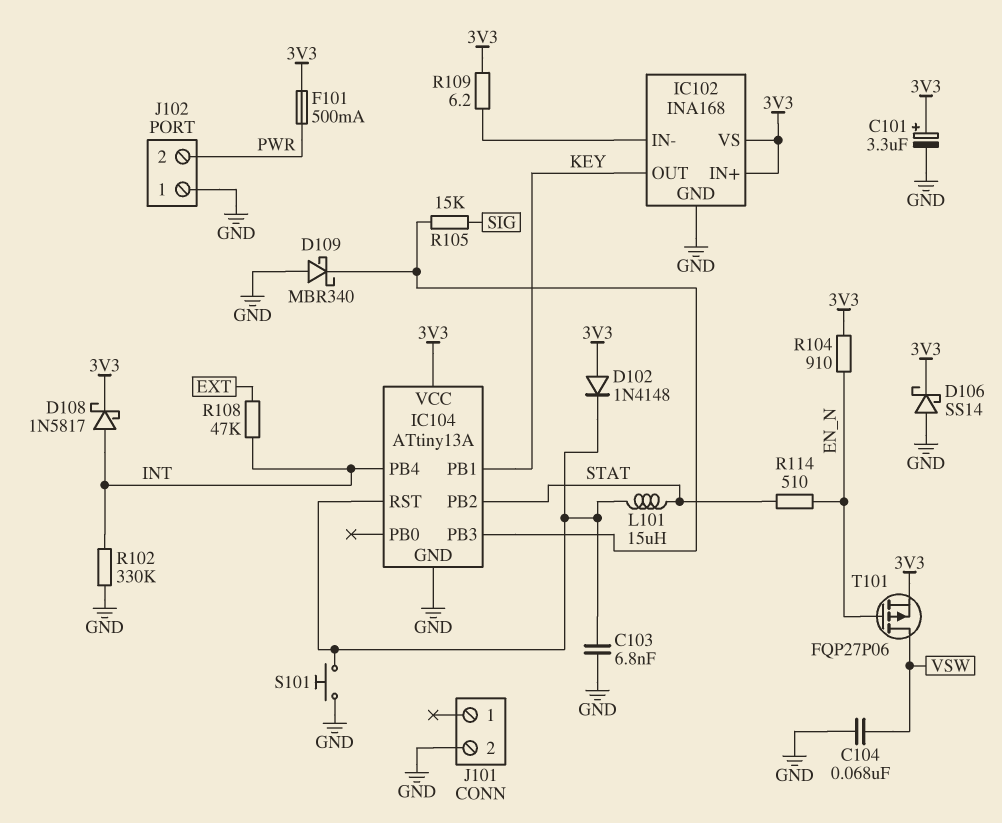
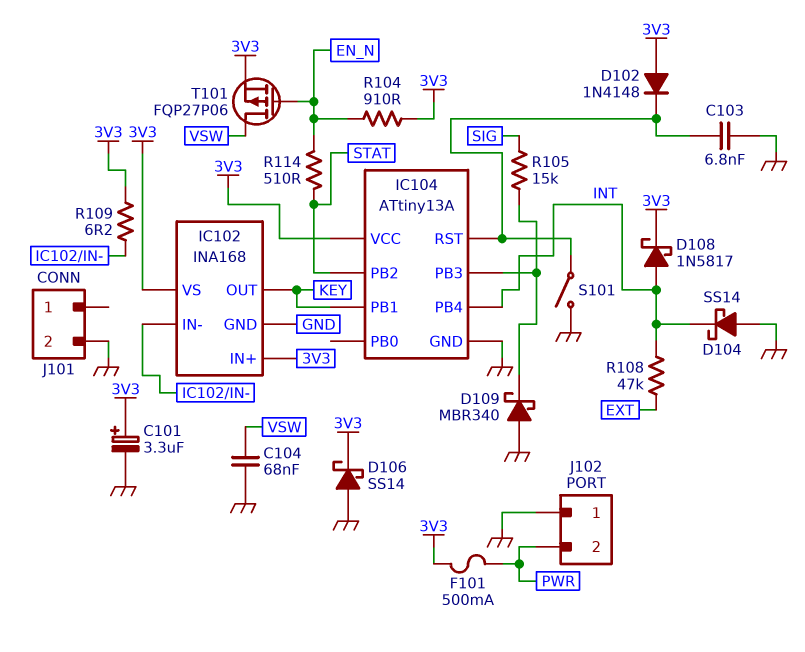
D104: none -> schottky SS14 (A GND, K INT)
L101: 15uH (IC104/RST, STAT) -> none
R102: 330k (GND, INT) -> none
S101: button (GND, IC104/RST) -> switch (GND, IC104/RST)

